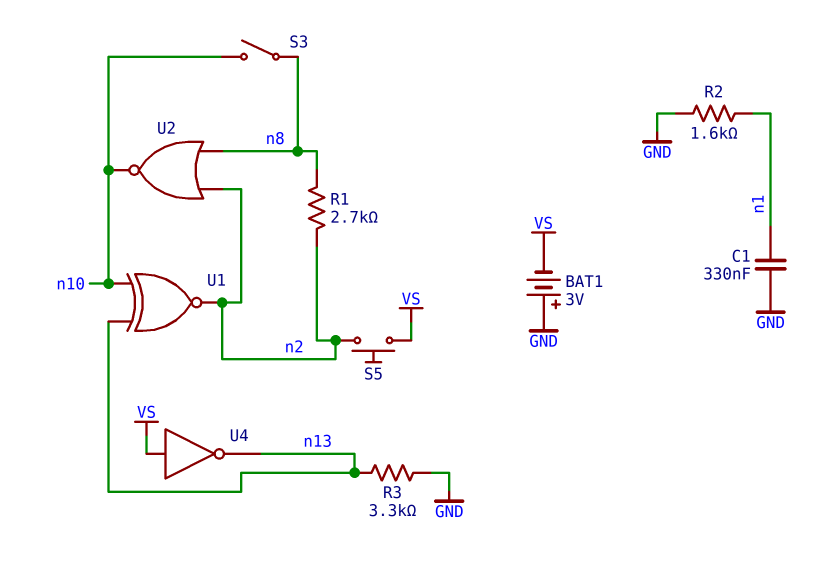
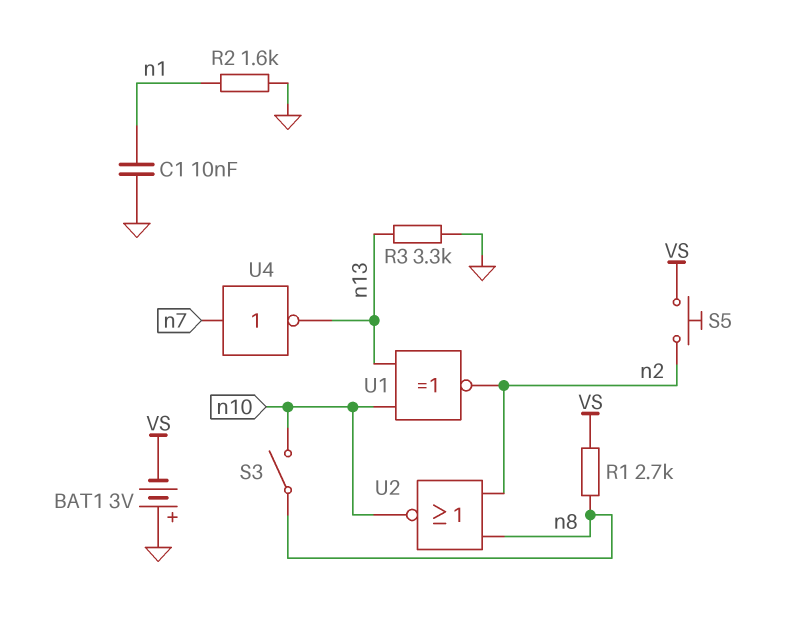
C1: 330nF (GND, n1) -> 10nF (GND, n1)
R1: 2.7k (n2, n8) -> 2.7k (VS, n8)
U4: NOT (in VS, out n13) -> NOT (in n7, out n13)

